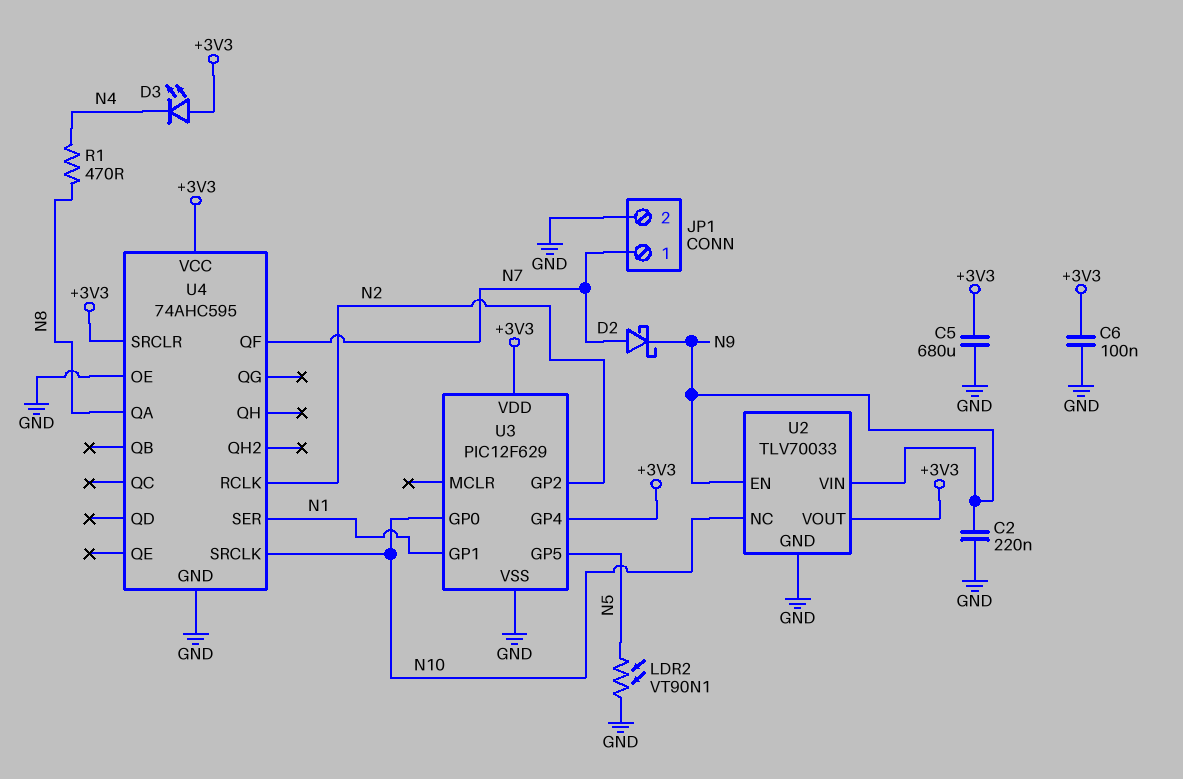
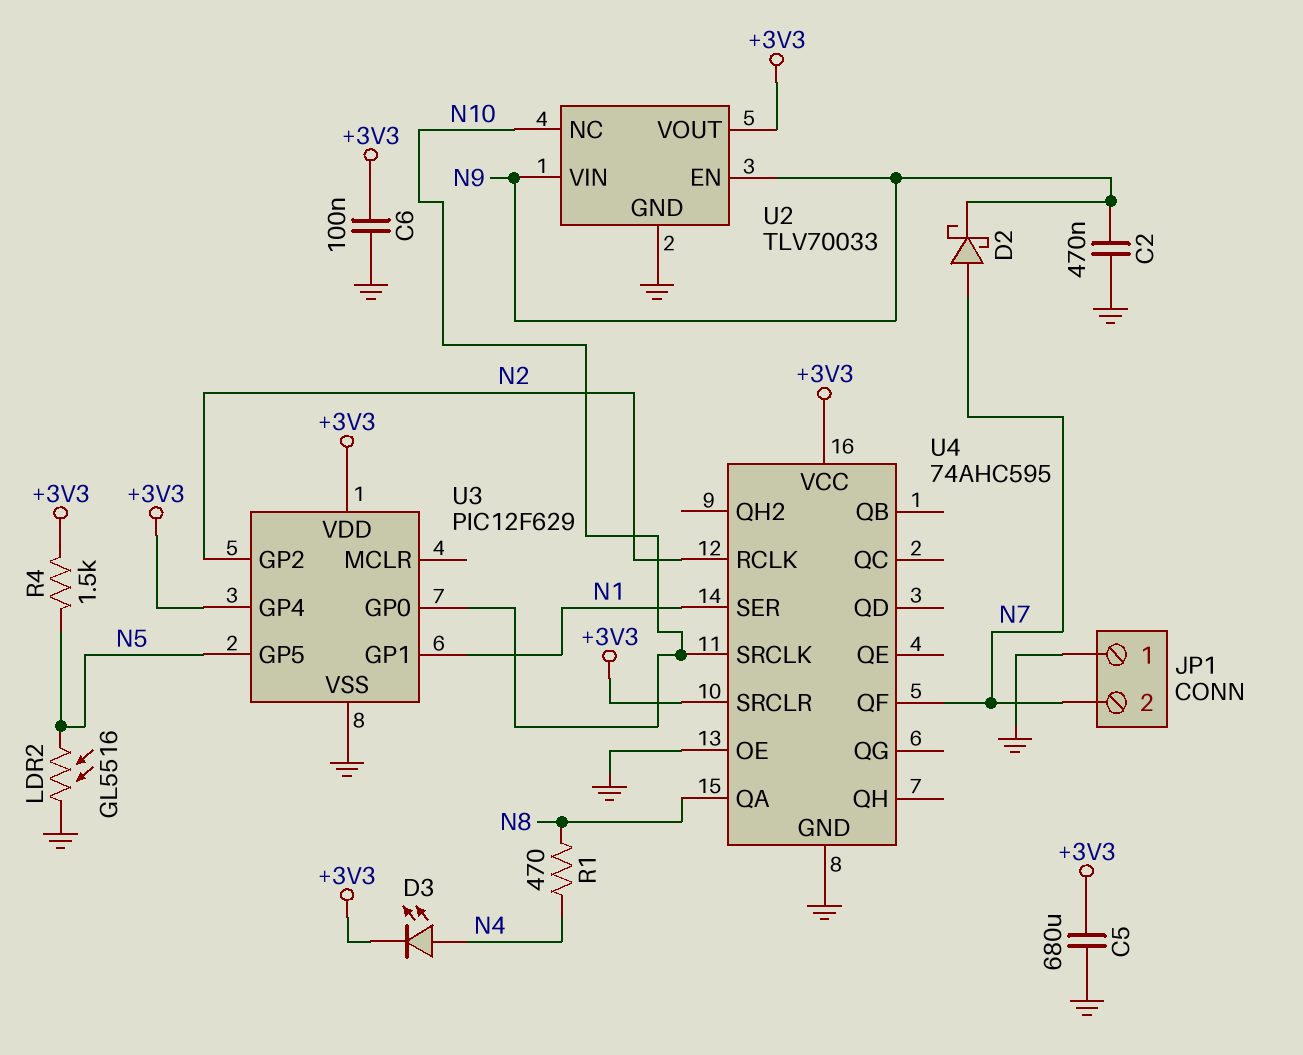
C2: 220nF (GND, N9) -> 470nF (GND, N9)
D3: LED (A +3V3, K N4) -> LED (A N4, K +3V3)
JP1 pin 1: N7 -> GND
JP1 pin 2: GND -> N7
LDR2: VT90N1 (GND, N5) -> GL5516 (GND, N5)
R4: none -> 1.5k (+3V3, N5)

